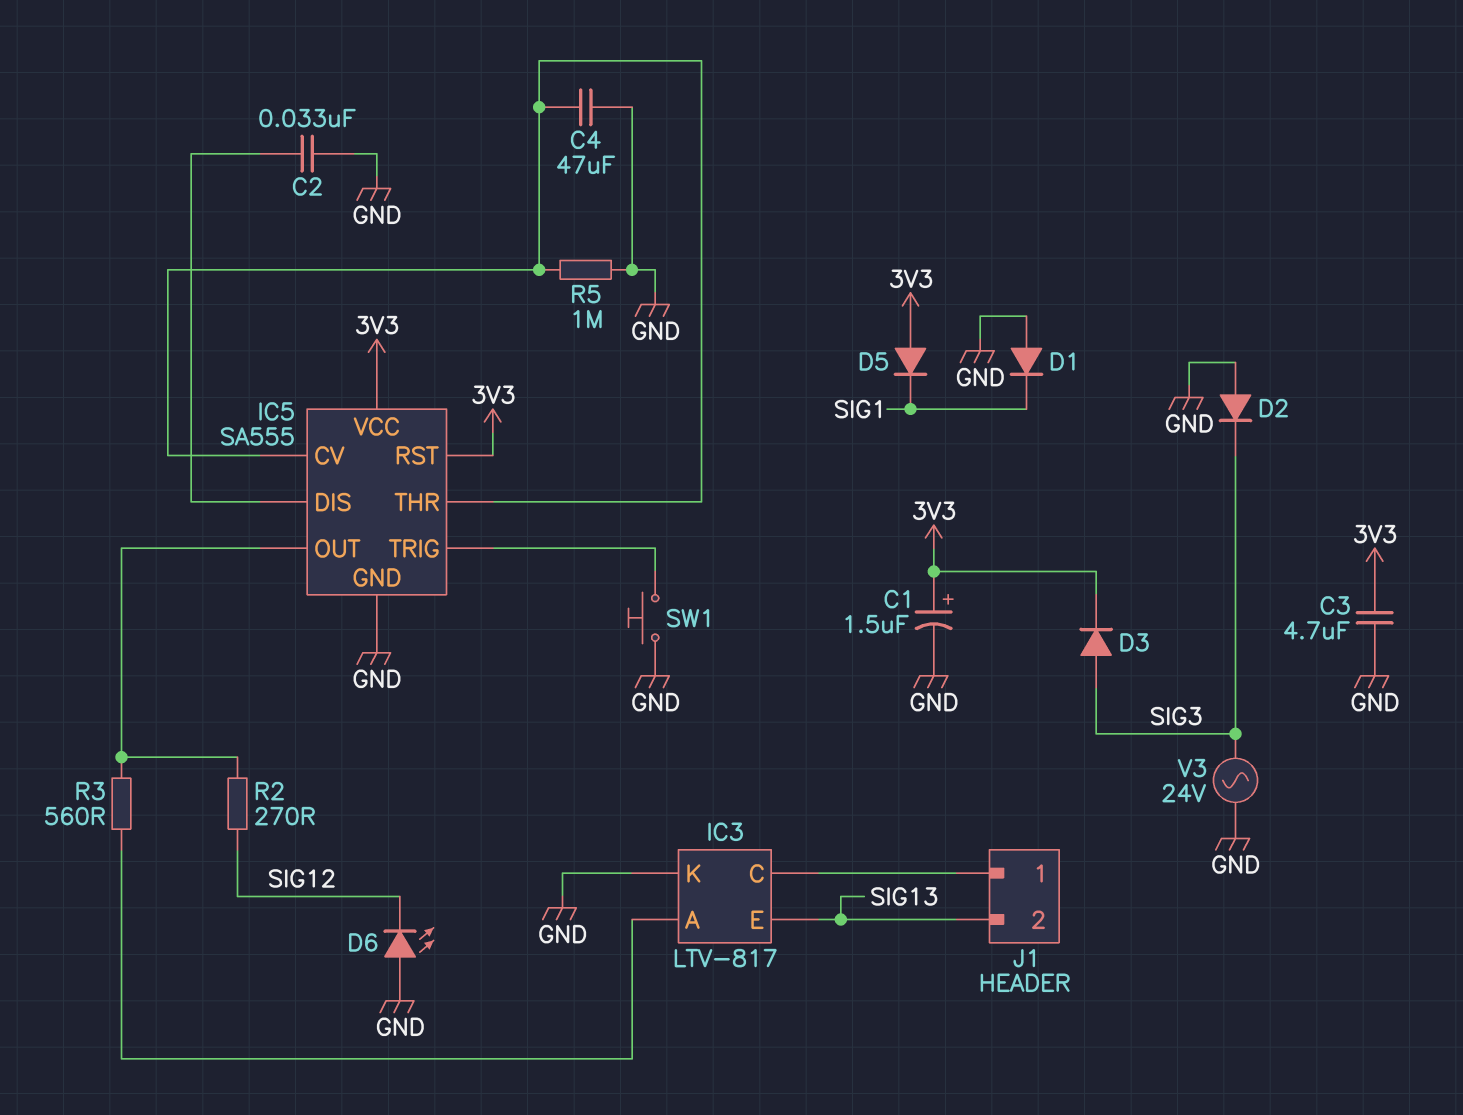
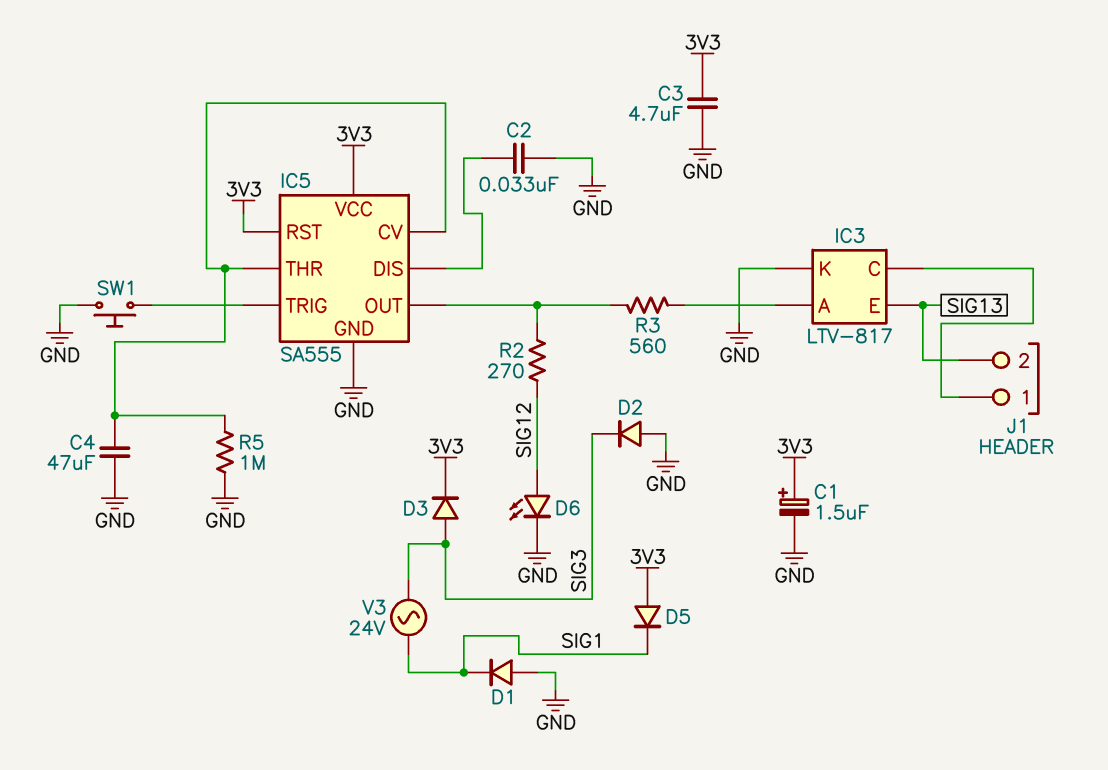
D6: LED (A GND, K SIG12) -> LED (A SIG12, K GND)
V3: AC 24V (GND, SIG3) -> AC 24V (SIG1, SIG3)

